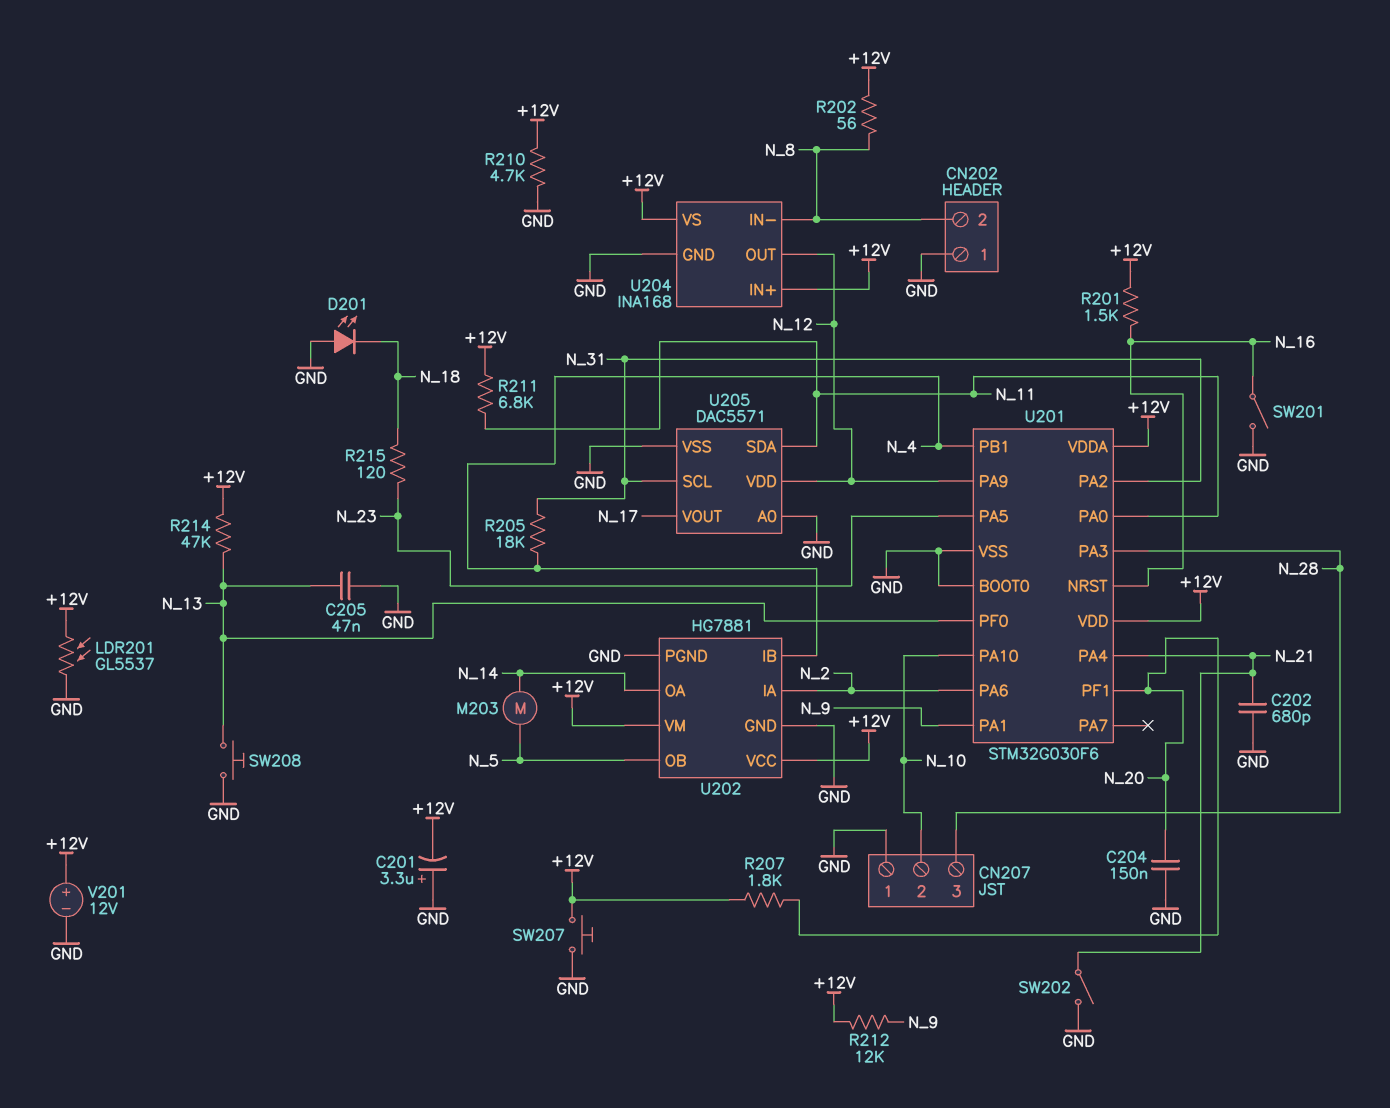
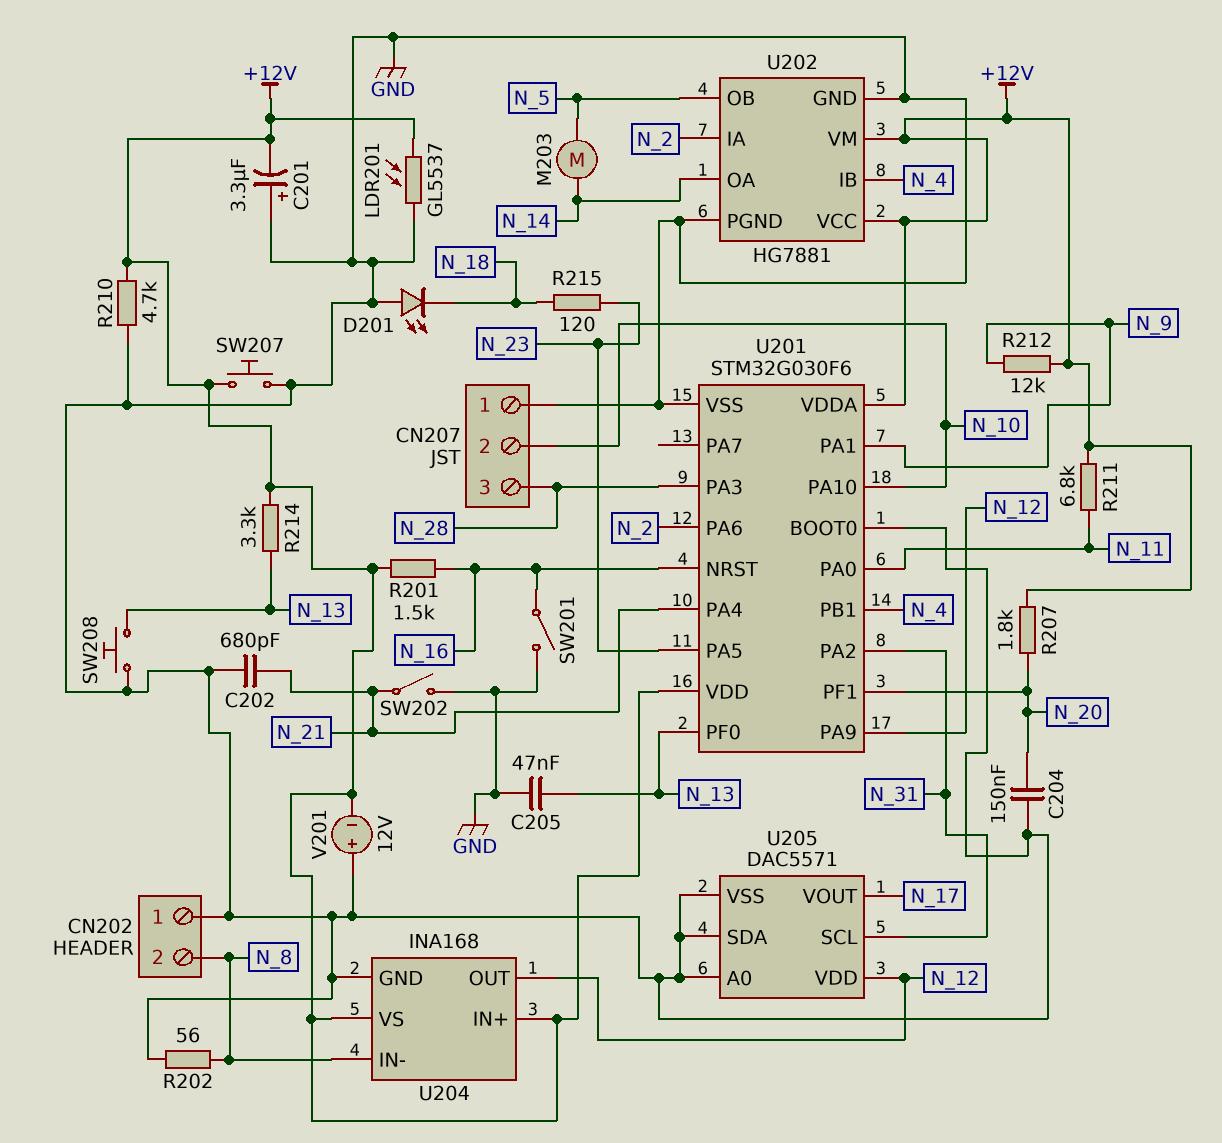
R202: 56 (+12V, N_8) -> 56 (GND, N_8)
R205: 18k (N_4, N_31) -> none
R214: 47k (+12V, N_13) -> 3.3k (+12V, N_13)
U205 pin SDA: N_11 -> GND
V201: 12V (plus +12V, minus GND) -> 12V (plus GND, minus +12V)

